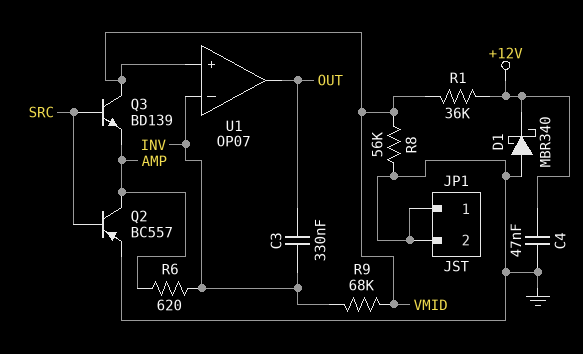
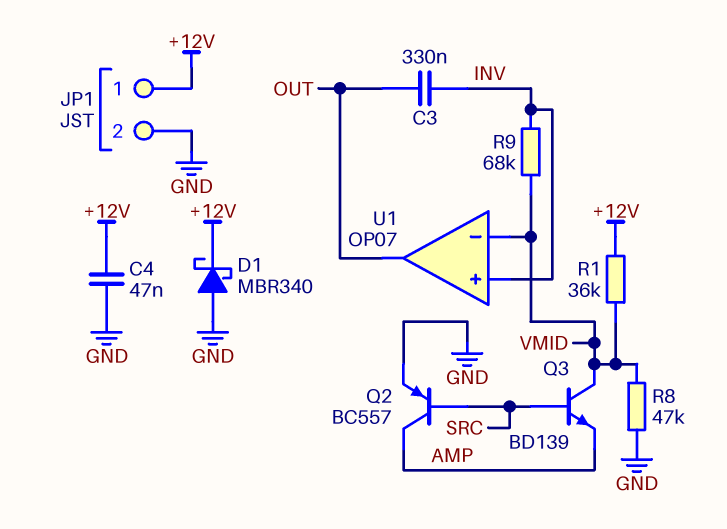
JP1 pin 1: GND -> +12V
R6: 620 (AMP, INV) -> none
R8: 56k (GND, VMID) -> 47k (GND, VMID)
U1 pin in+: VMID -> INV
U1 pin in-: INV -> VMID

